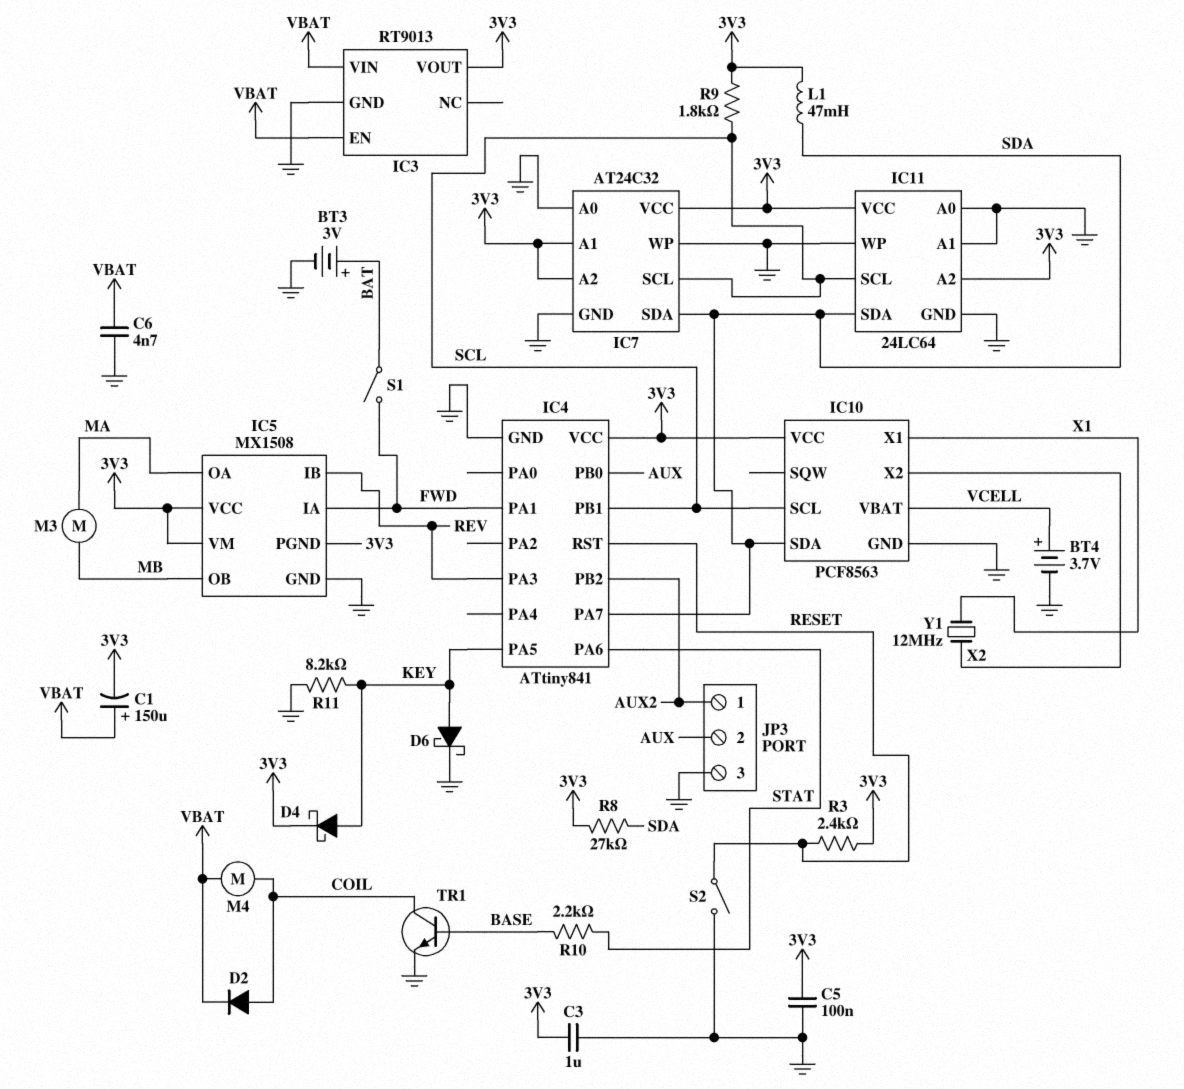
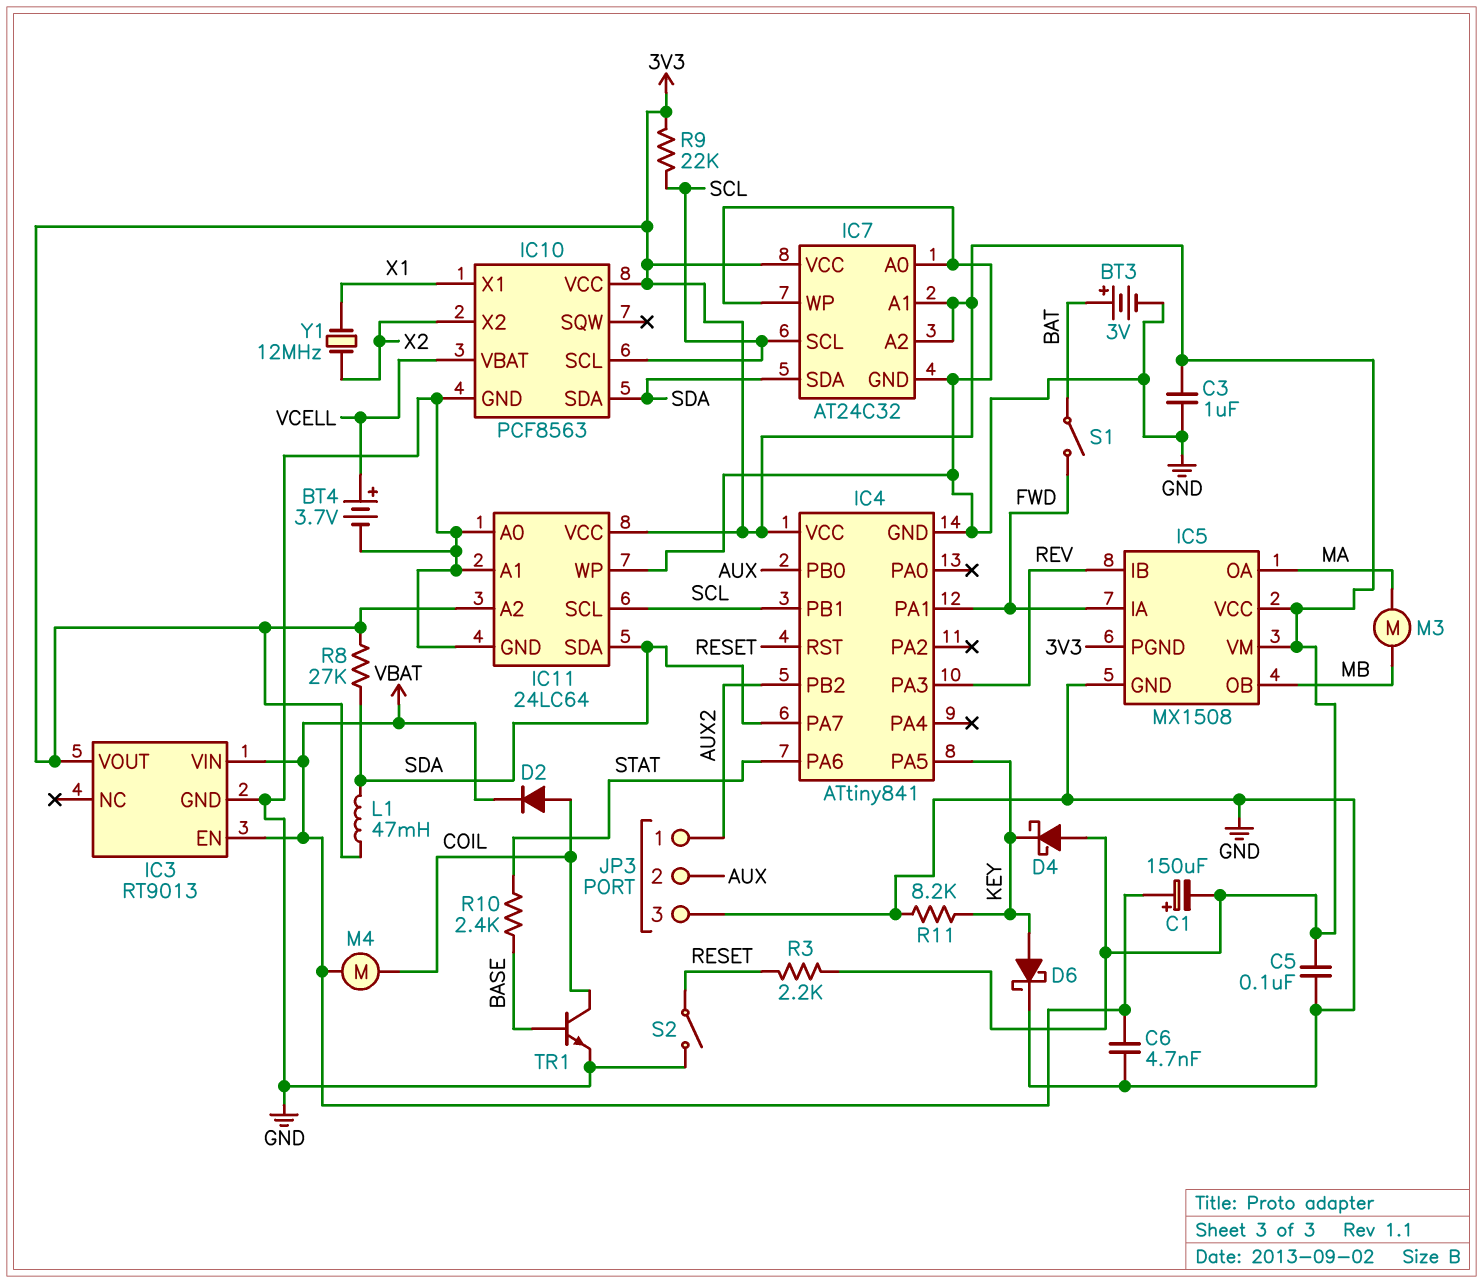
D4: schottky (A KEY, K 3V3) -> schottky (A 3V3, K KEY)
R3: 2.4k (3V3, RESET) -> 2.2k (3V3, RESET)
R9: 1.8k (3V3, SCL) -> 22k (3V3, SCL)
R10: 2.2k (BASE, STAT) -> 2.4k (BASE, STAT)

